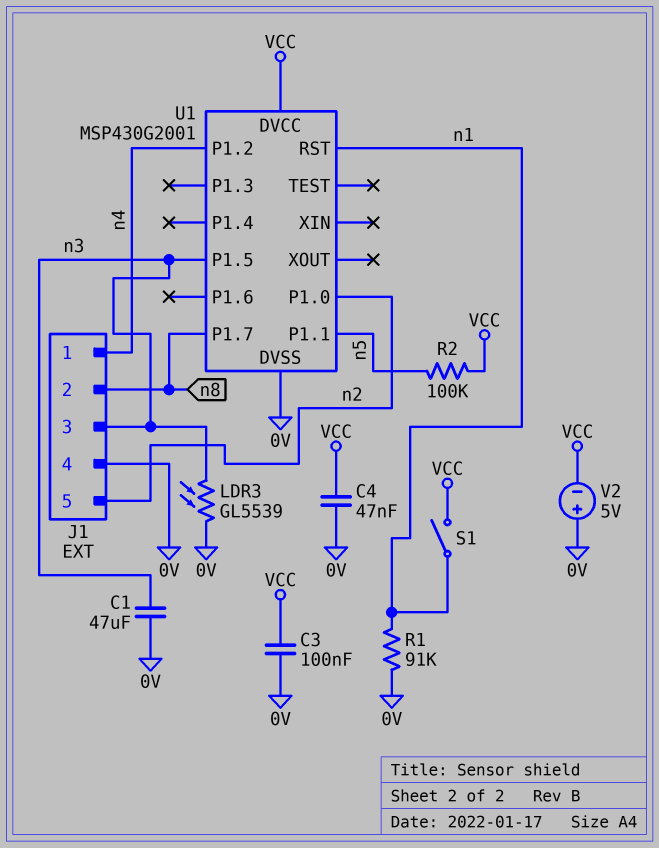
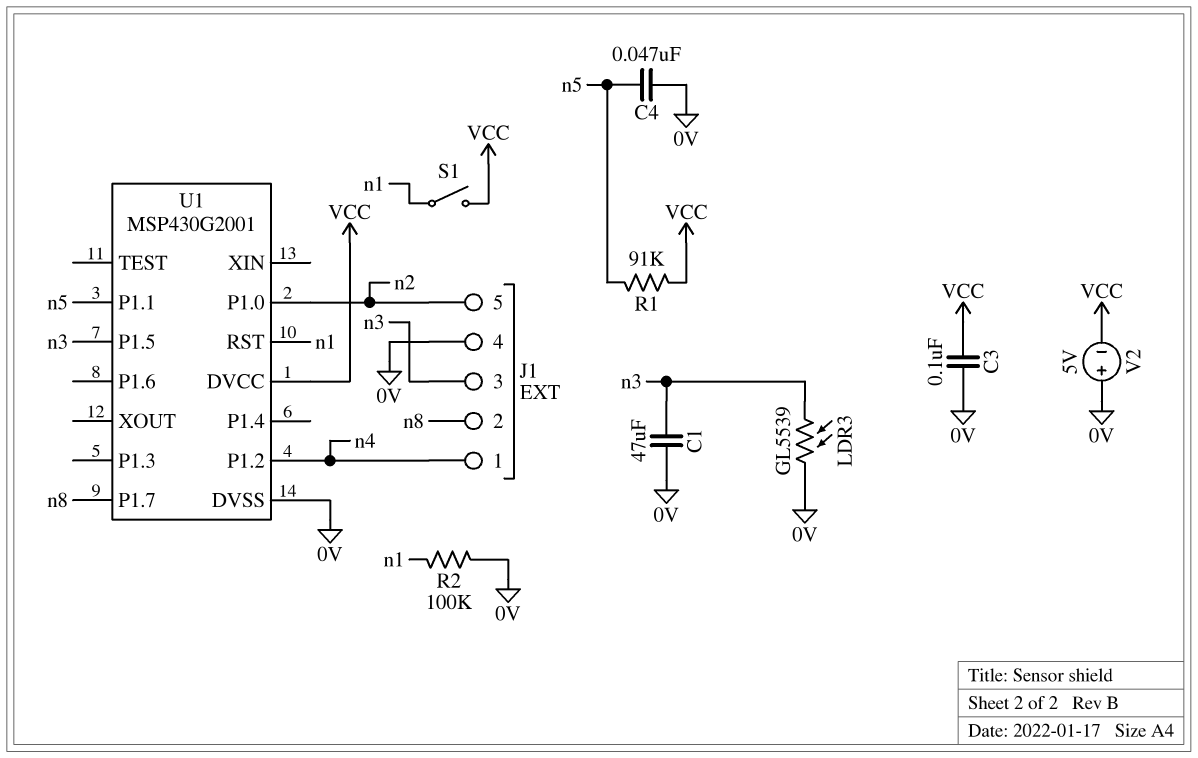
C4: 47nF (0V, VCC) -> 47nF (0V, n5)
R1: 91k (0V, n1) -> 91k (VCC, n5)
R2: 100k (VCC, n5) -> 100k (0V, n1)

